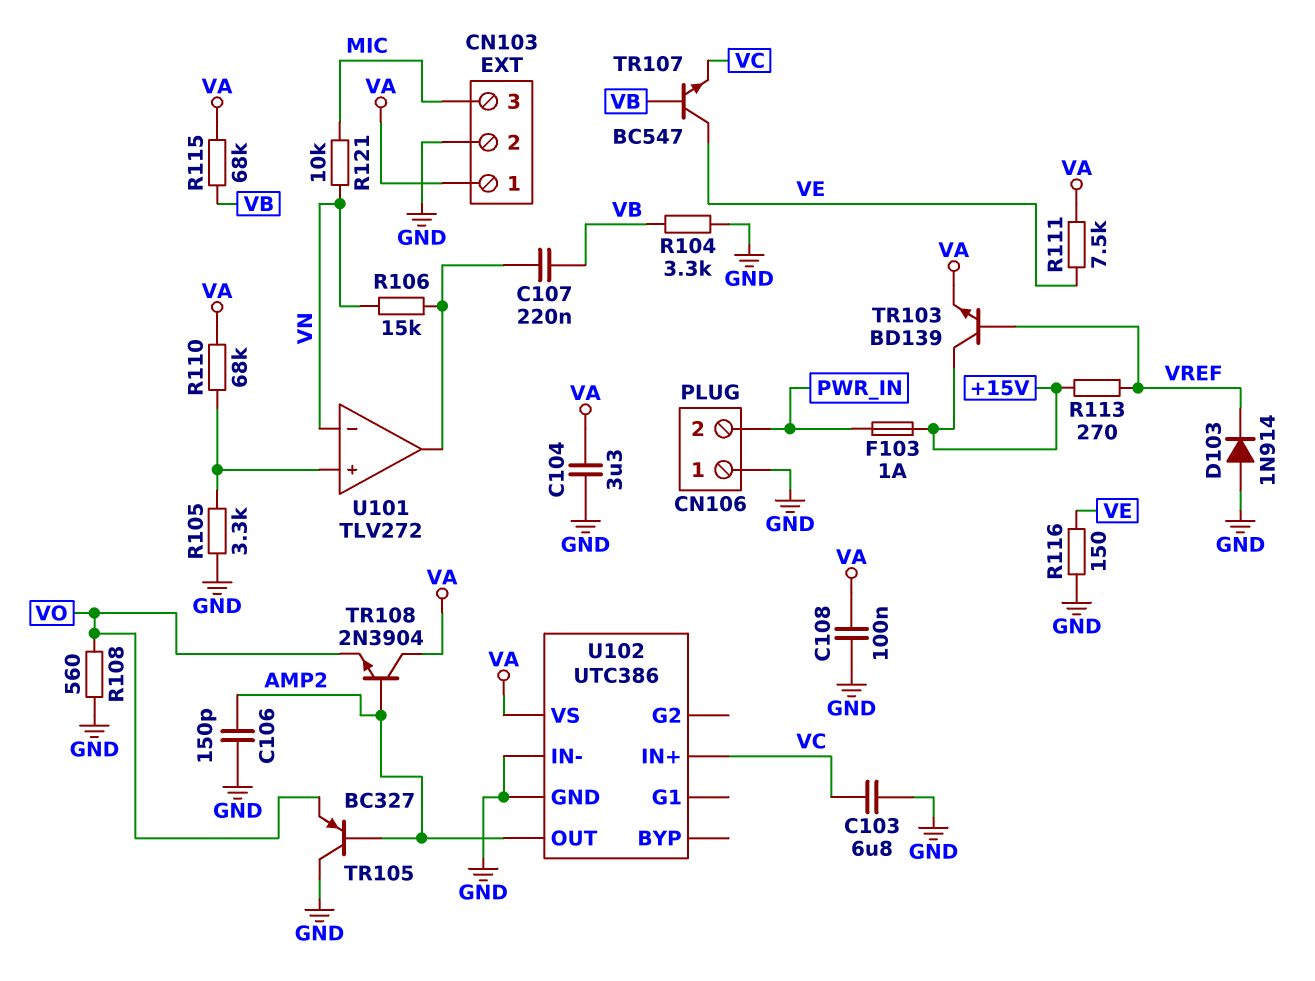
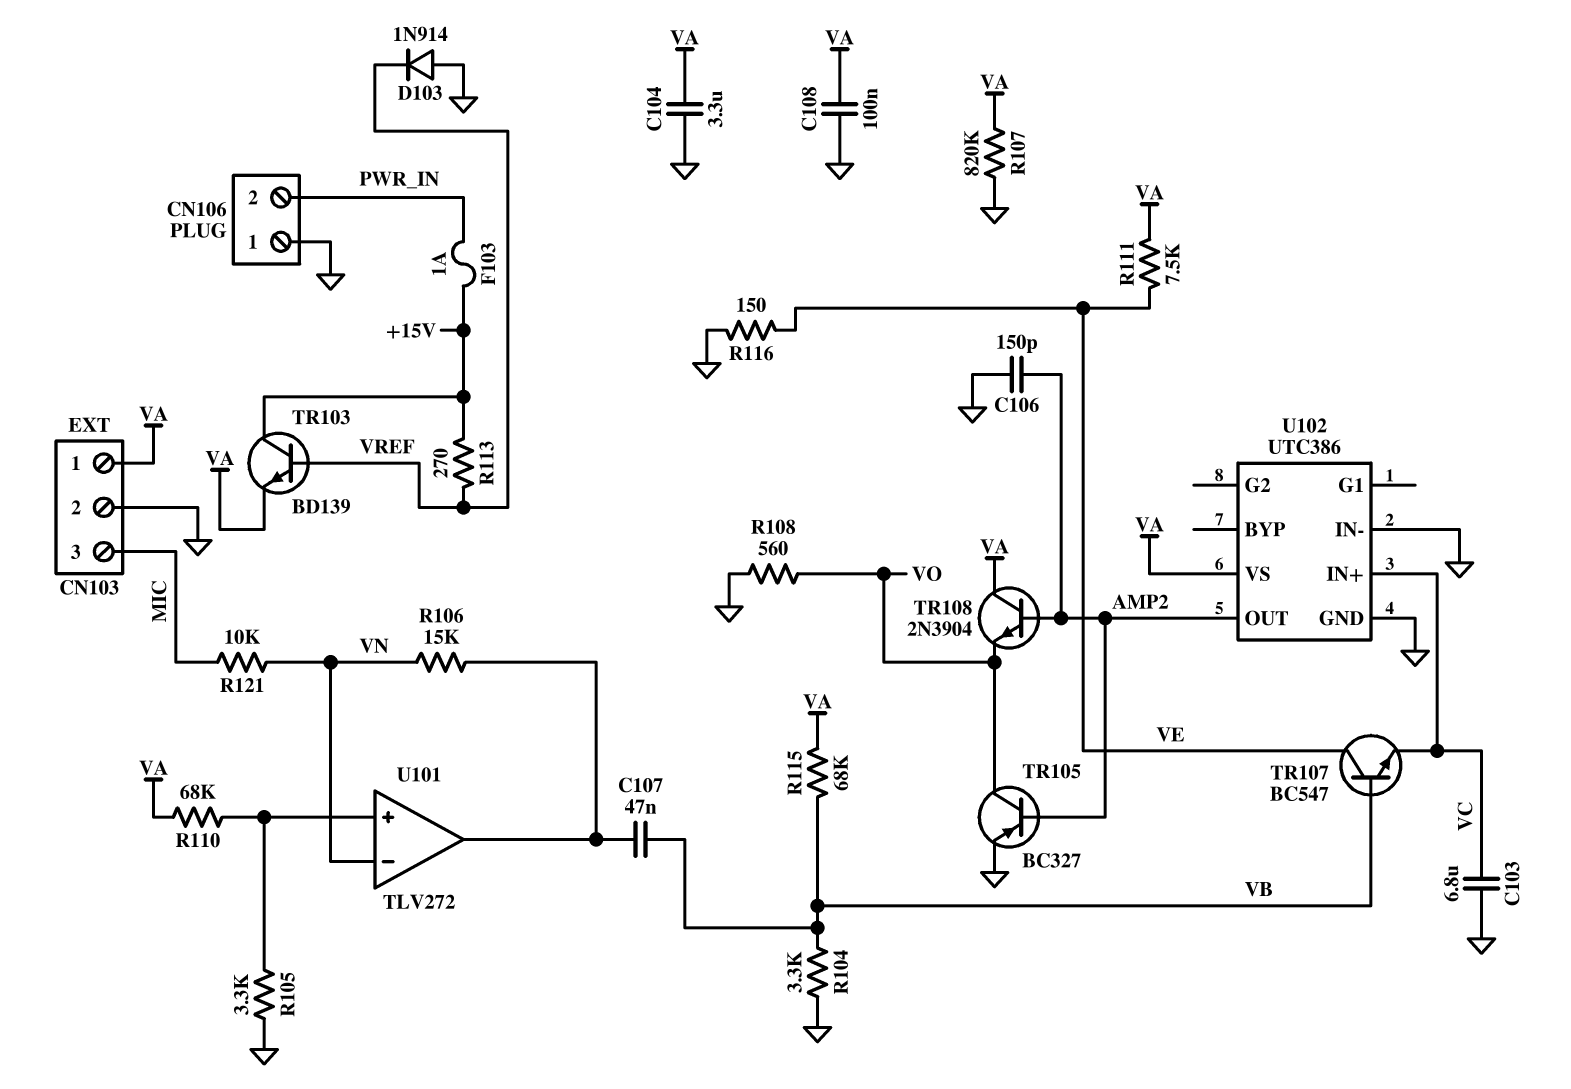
C107: 220nF (U101/out, VB) -> 47nF (U101/out, VB)
R107: none -> 820k (GND, VA)
TR105: PNP BC327 (B AMP2, C GND, E VO) -> PNP BC327 (B AMP2, C VO, E GND)

